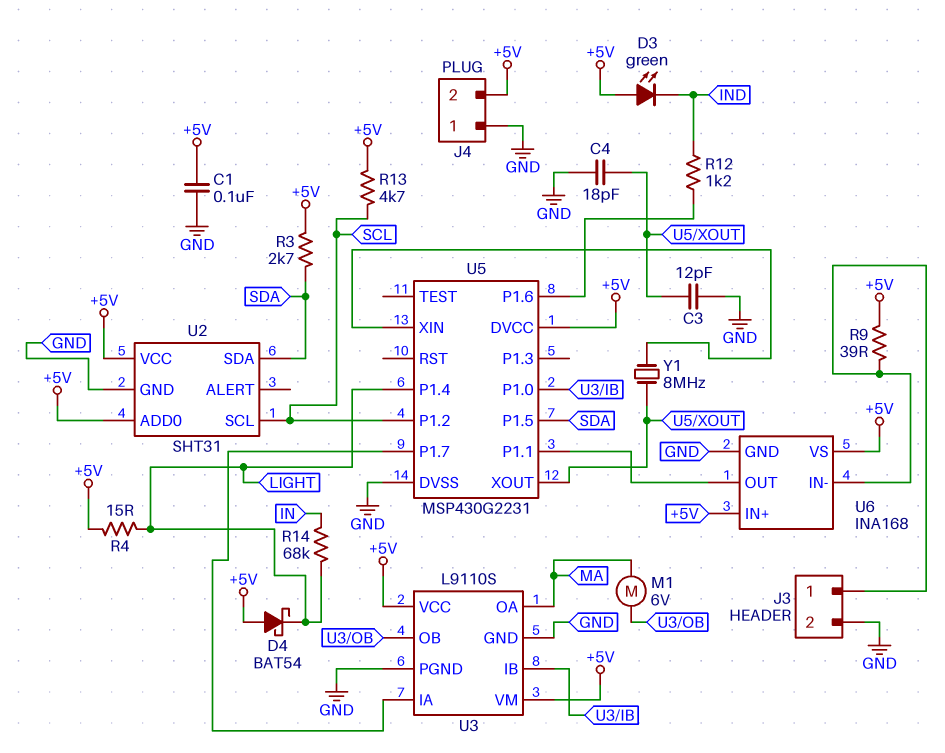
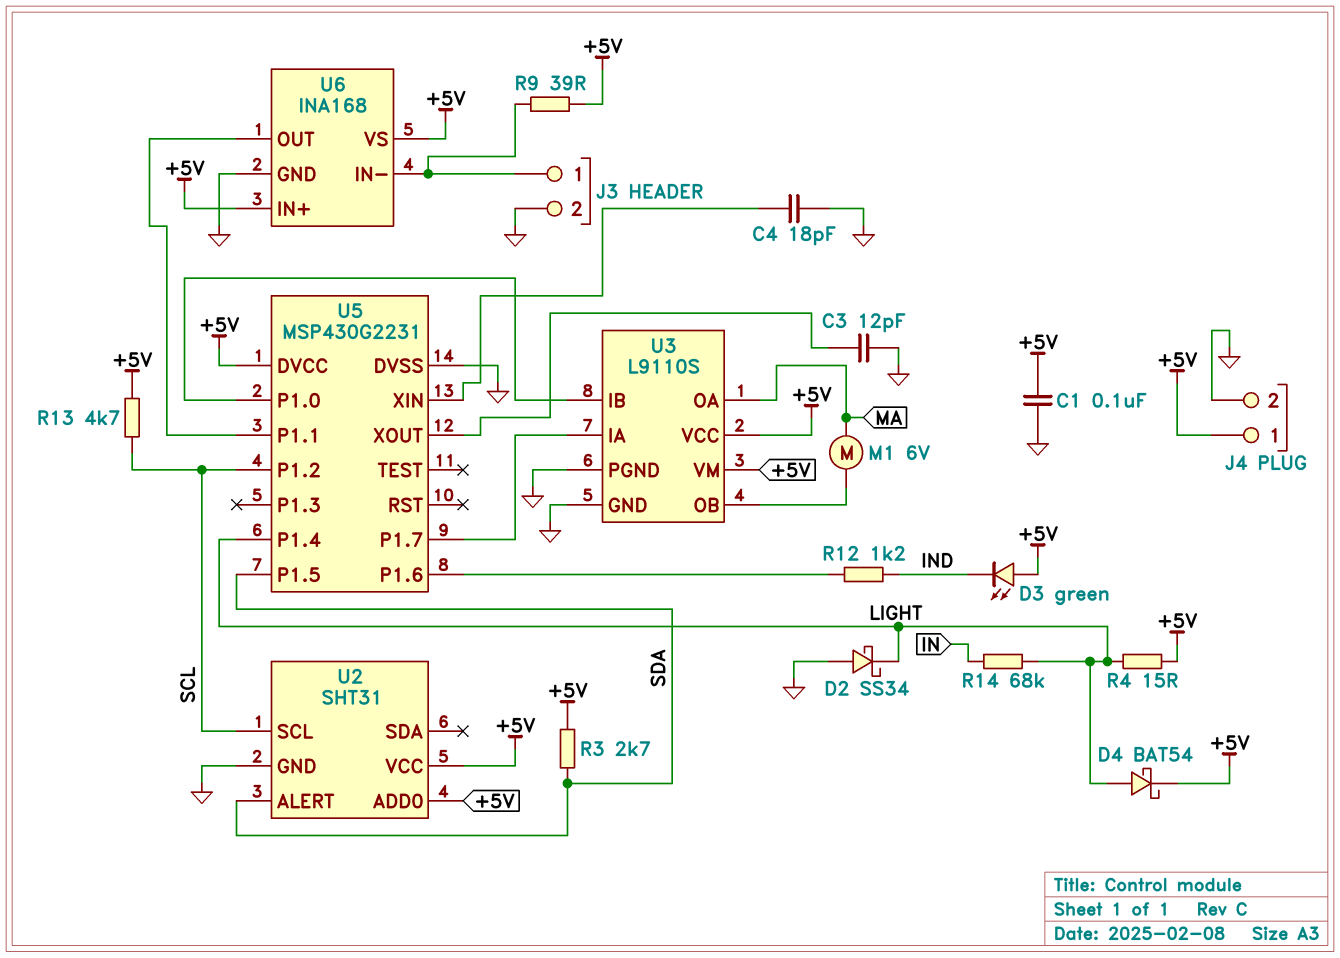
C4: 18pF (GND, U5/XOUT) -> 18pF (GND, U5/XIN)
D2: none -> schottky SS34 (A GND, K LIGHT)
D4: schottky BAT54 (A +5V, K LIGHT) -> schottky BAT54 (A LIGHT, K +5V)
J4 pin 1: GND -> +5V
J4 pin 2: +5V -> GND
U2 pin ALERT: none -> SDA
U2 pin SDA: SDA -> none
Y1: 8MHz (U5/XIN, U5/XOUT) -> none

